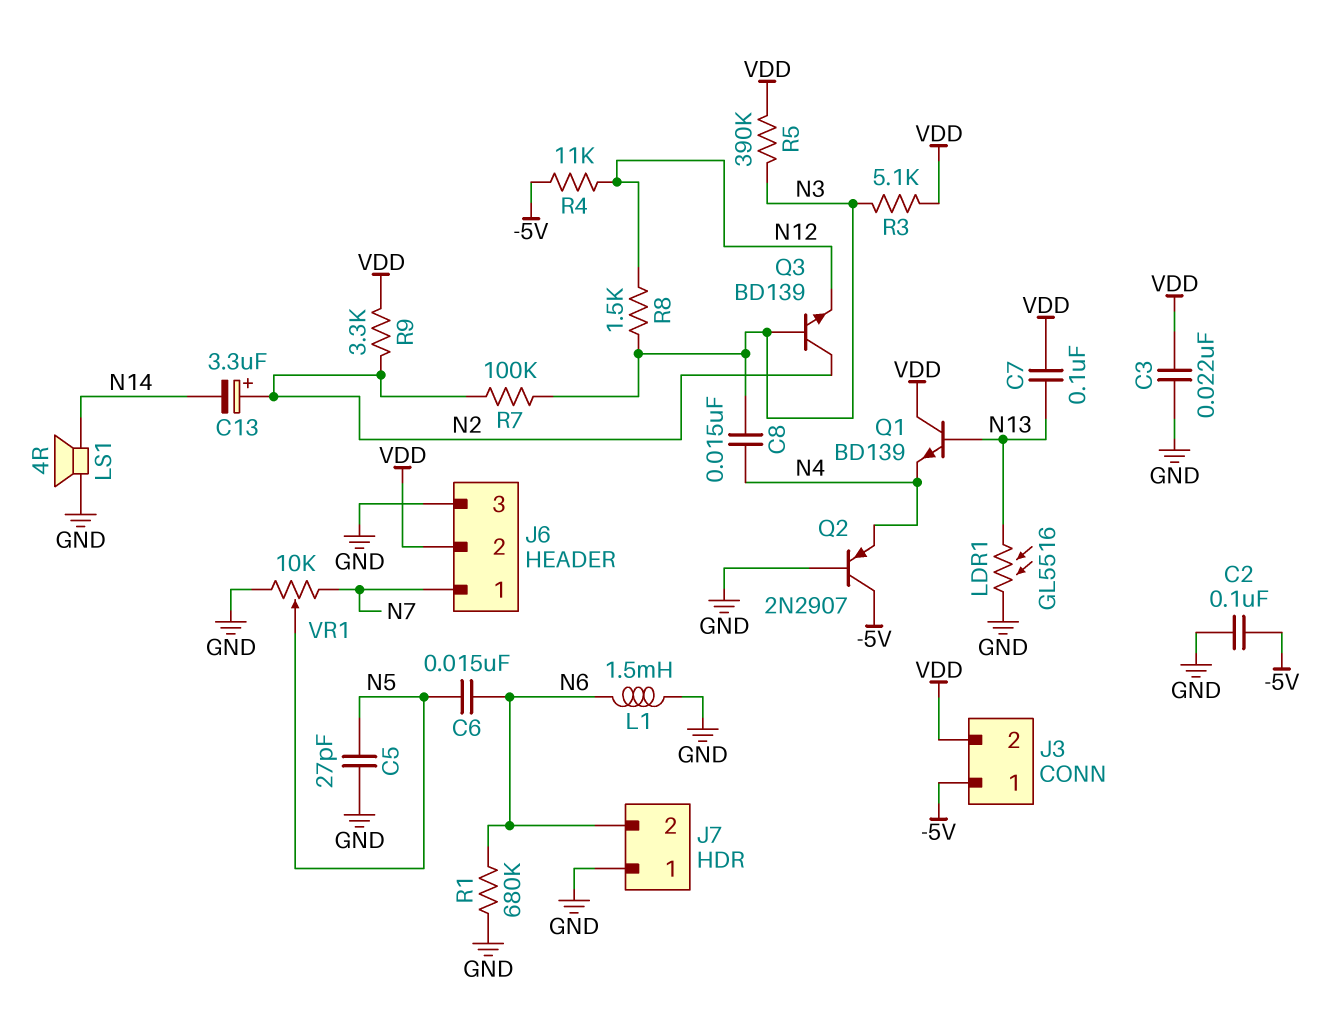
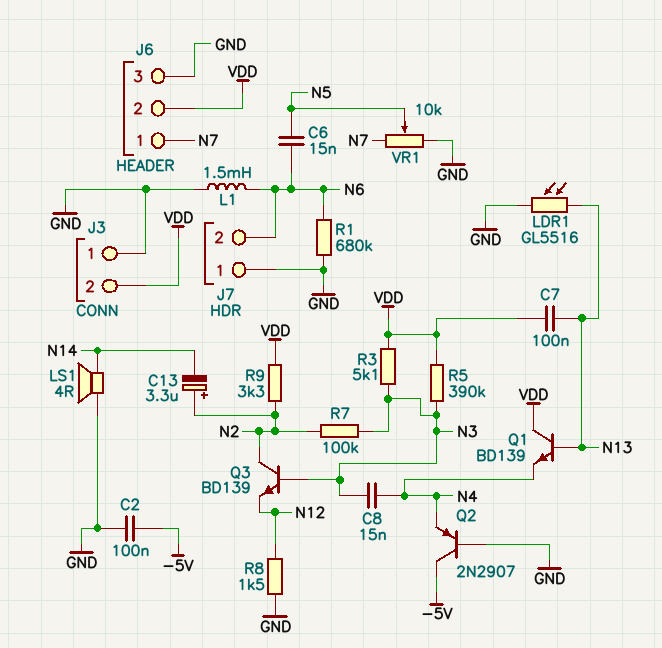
C3: 22nF (GND, VDD) -> none
C5: 27pF (GND, N5) -> none
J3 pin 1: -5V -> GND
R4: 11k (-5V, N12) -> none
R8: 1.5k (N3, N12) -> 1.5k (GND, N12)

